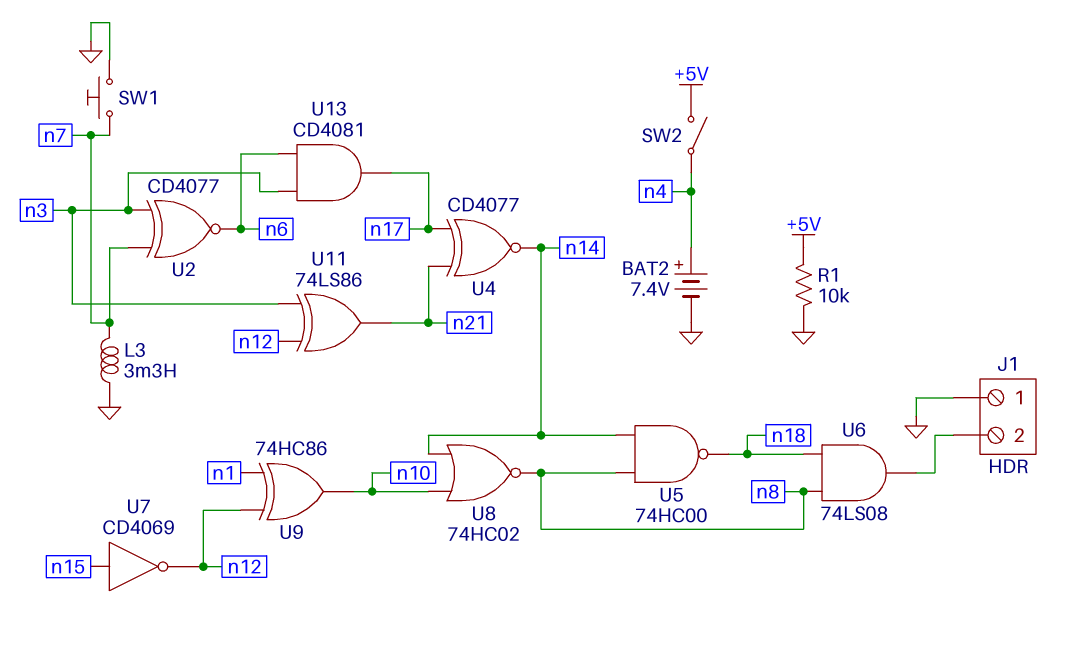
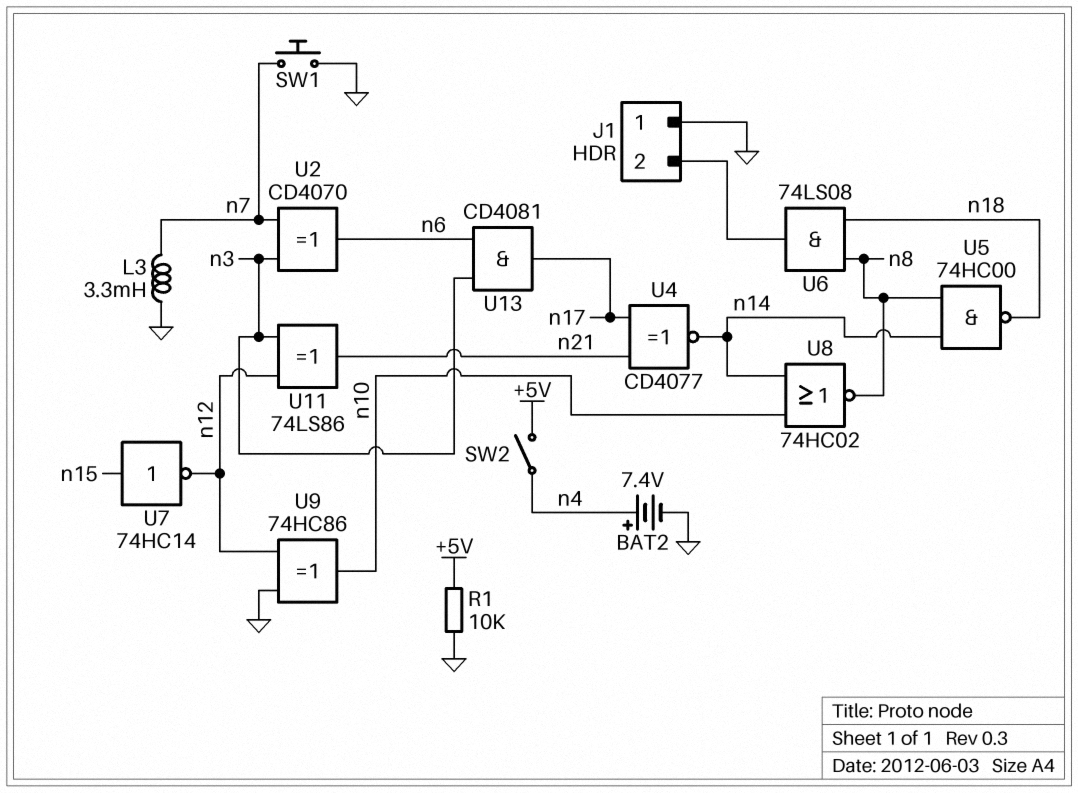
U2: XNOR CD4077 (in n3, in n7, out n6) -> XOR CD4070 (in n3, in n7, out n6)
U7: NOT CD4069 (in n15, out n12) -> NOT 74HC14 (in n15, out n12)
U9: XOR 74HC86 (in n1, in n12, out n10) -> XOR 74HC86 (in GND, in n12, out n10)

